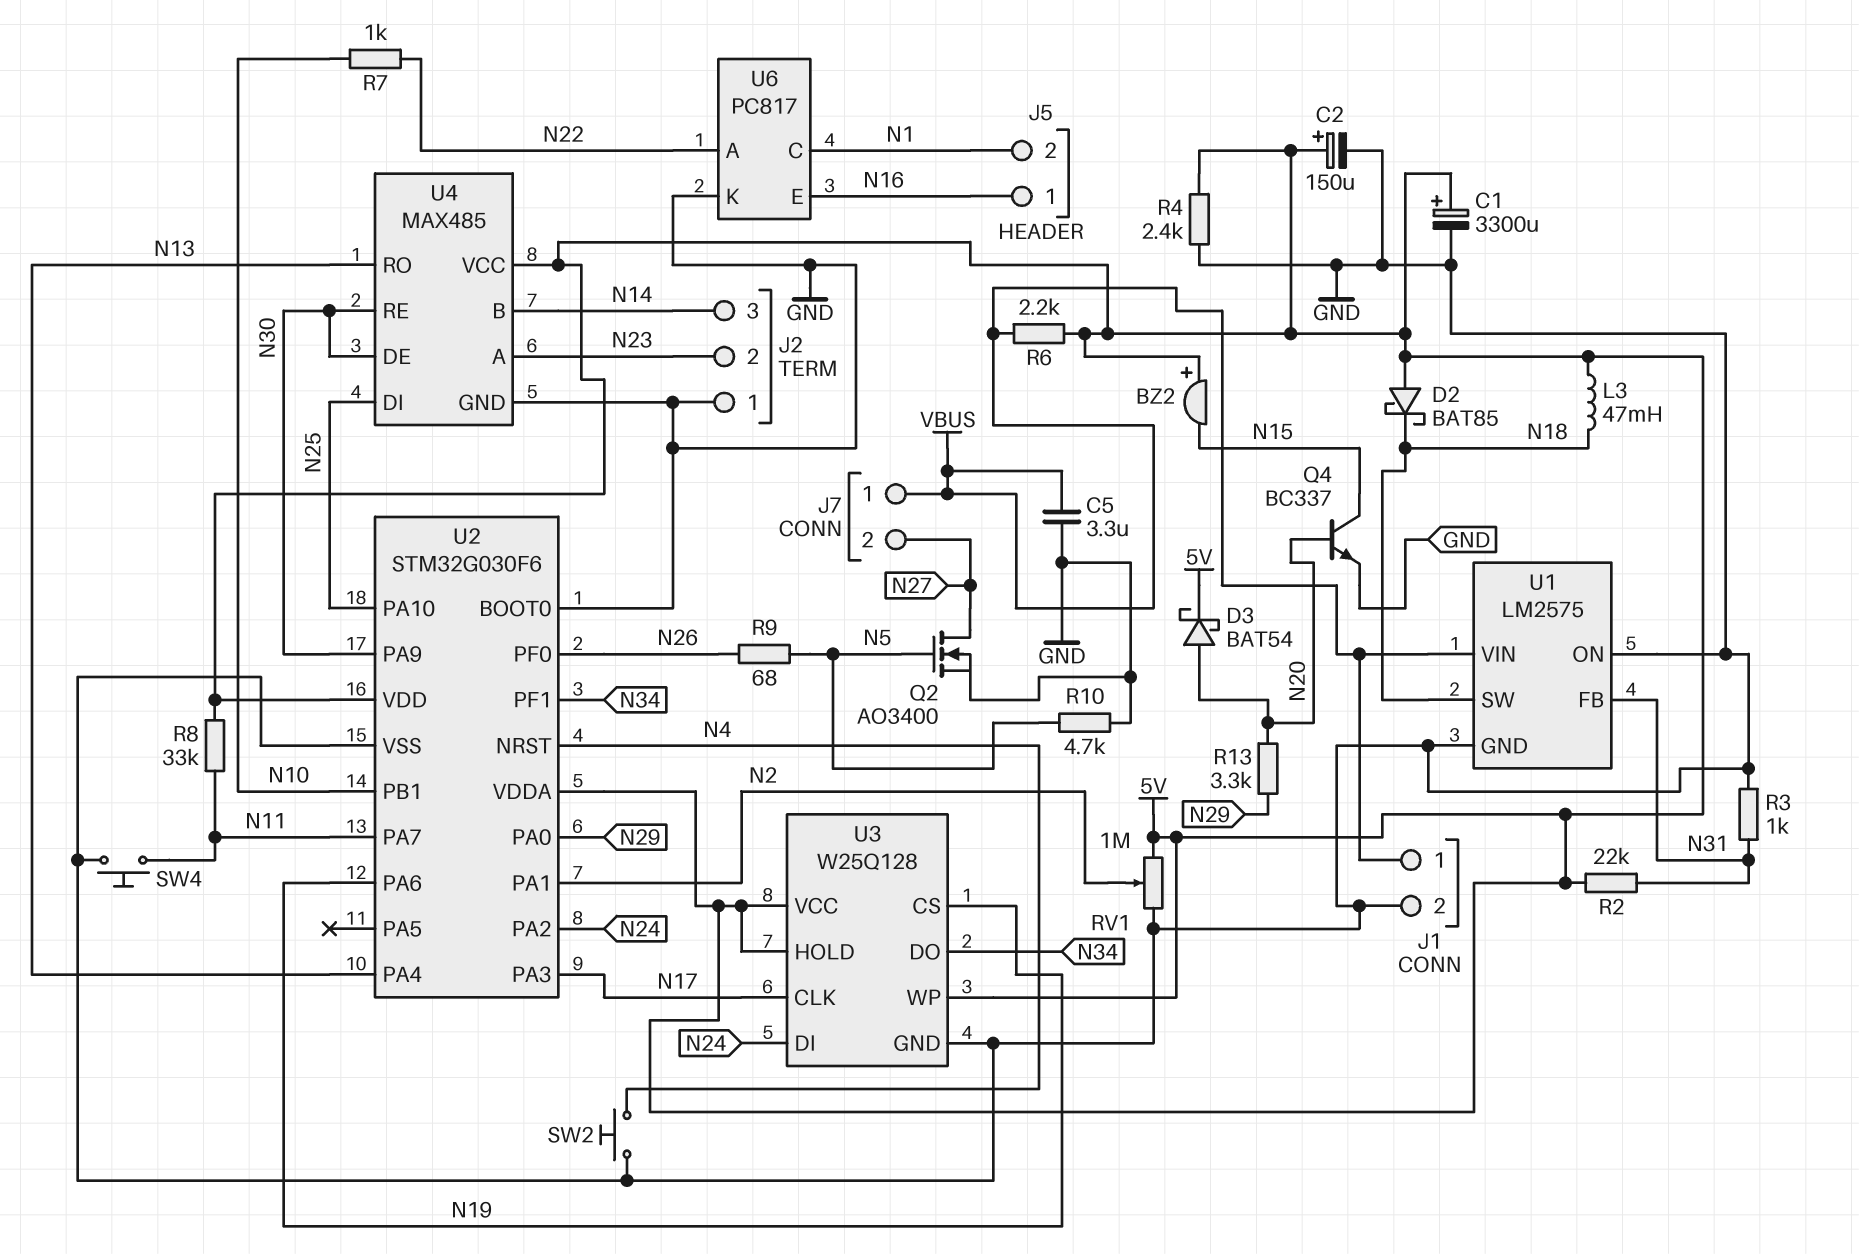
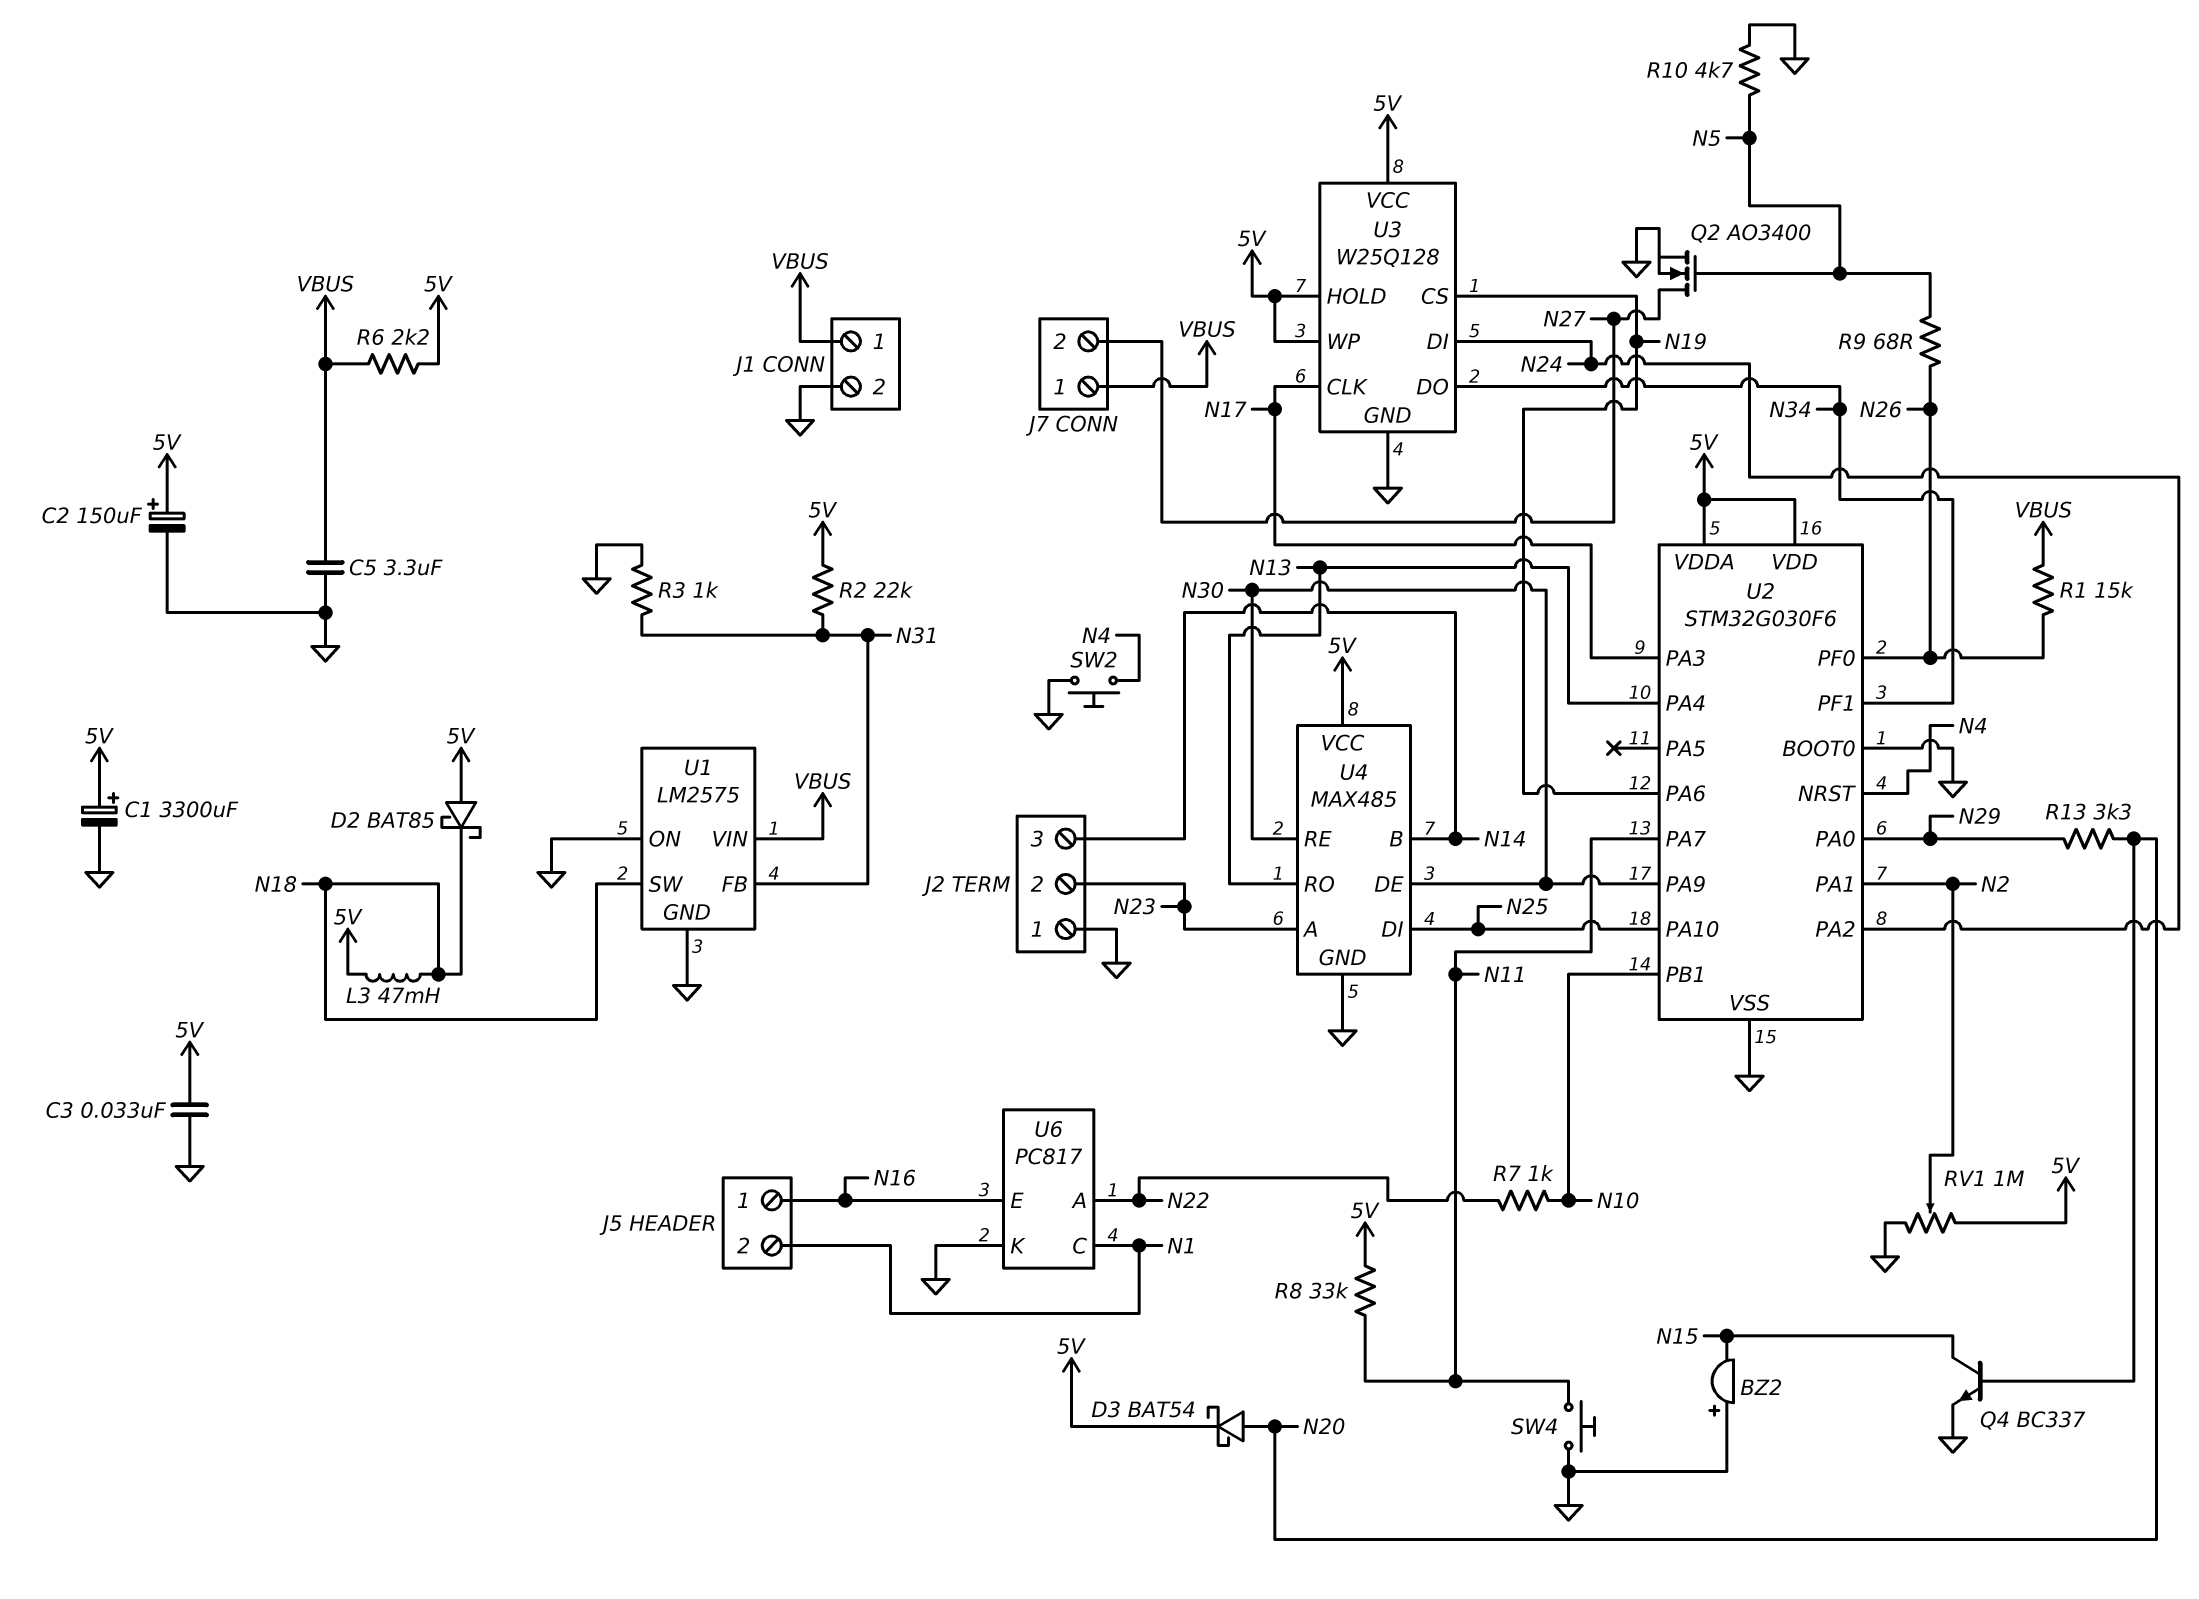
BZ2: buzzer (plus 5V, minus N15) -> buzzer (plus GND, minus N15)
C3: none -> 33nF (5V, GND)
R1: none -> 15k (N26, VBUS)
R4: 2.4k (5V, GND) -> none

